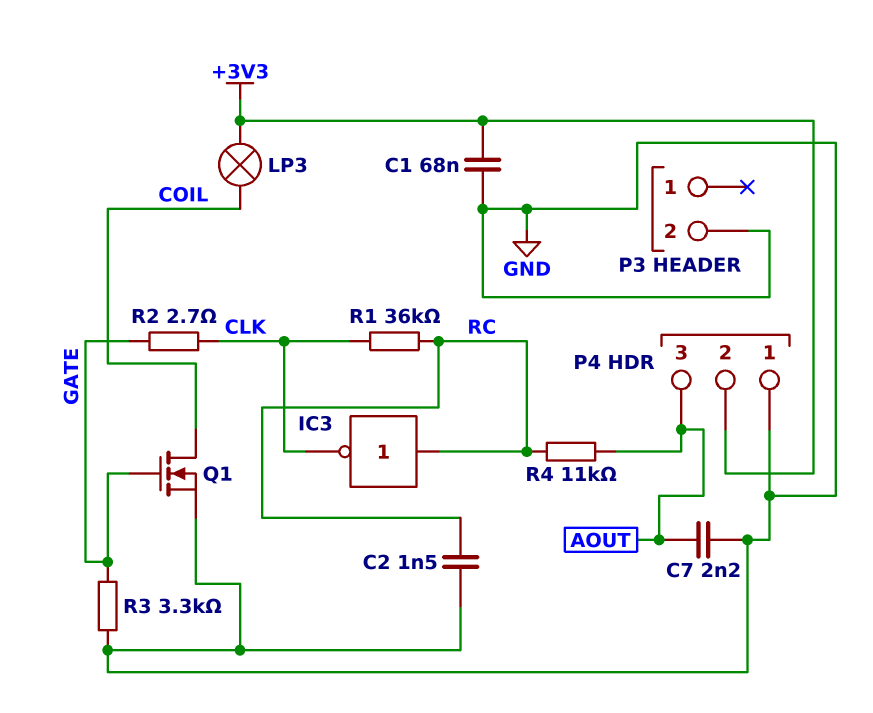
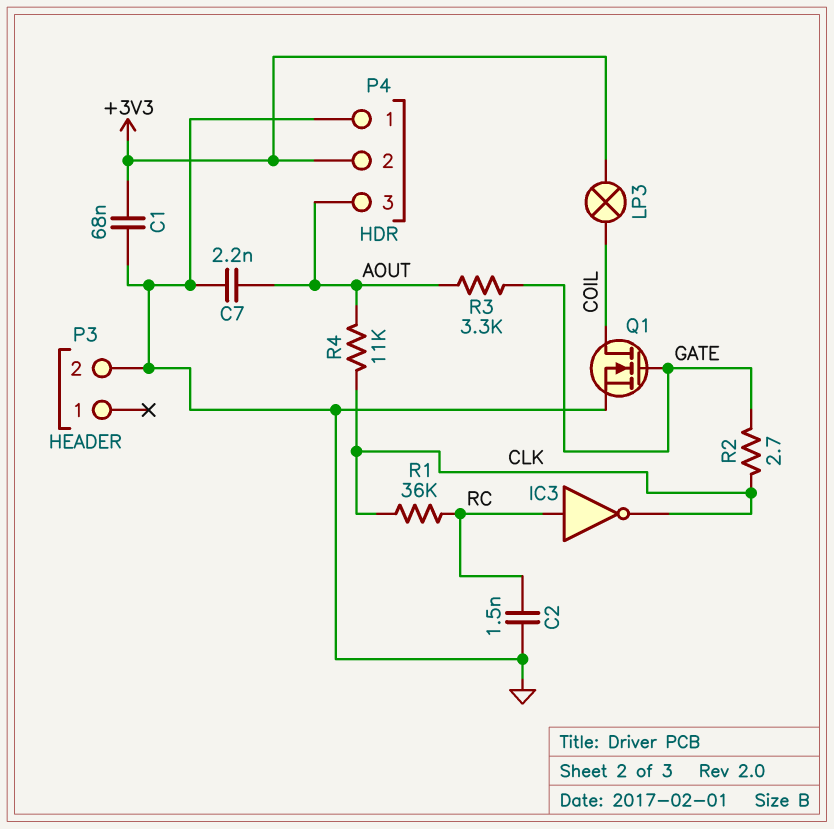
R3: 3.3k (GATE, GND) -> 3.3k (AOUT, GATE)
R4: 11k (AOUT, RC) -> 11k (AOUT, CLK)

